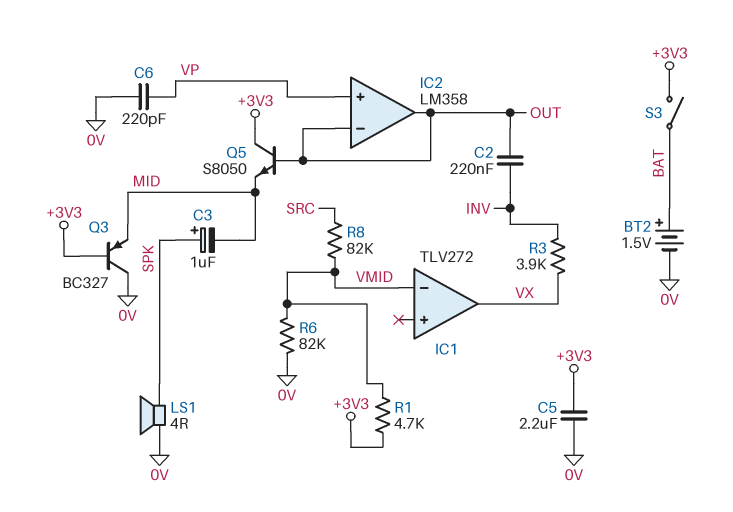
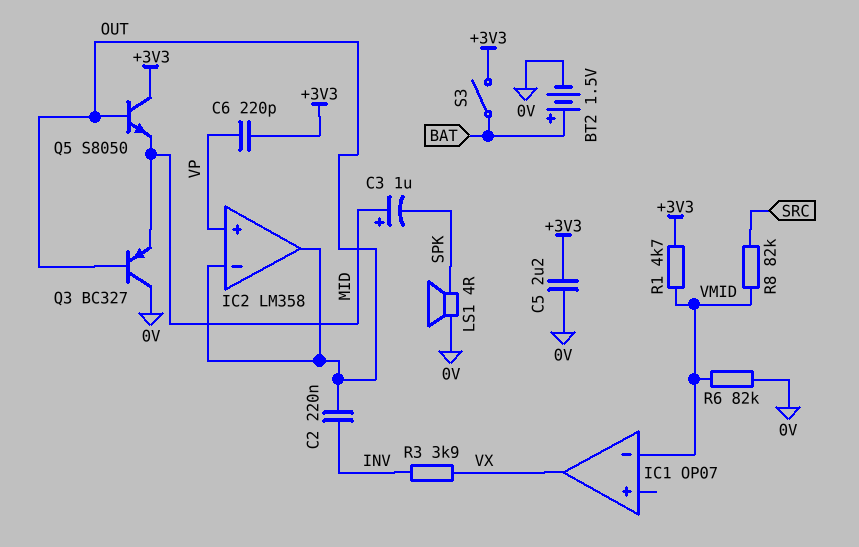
C3: 1uF (plus SPK, minus MID) -> 1uF (plus MID, minus SPK)
C6: 220pF (0V, VP) -> 220pF (+3V3, VP)
IC1: TLV272 -> OP07
Q3: PNP BC327 (B +3V3, C 0V, E MID) -> PNP BC327 (B OUT, C 0V, E MID)

